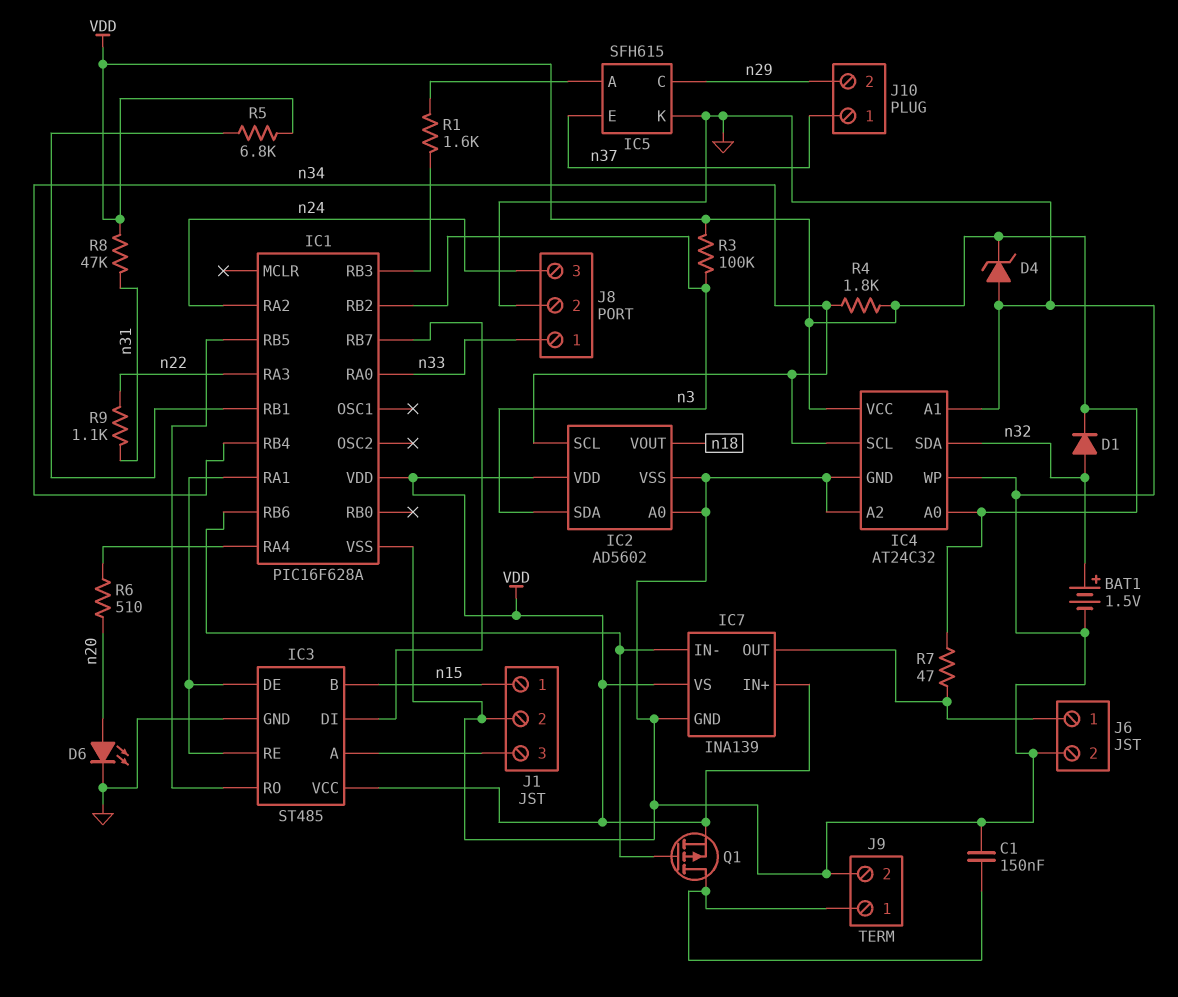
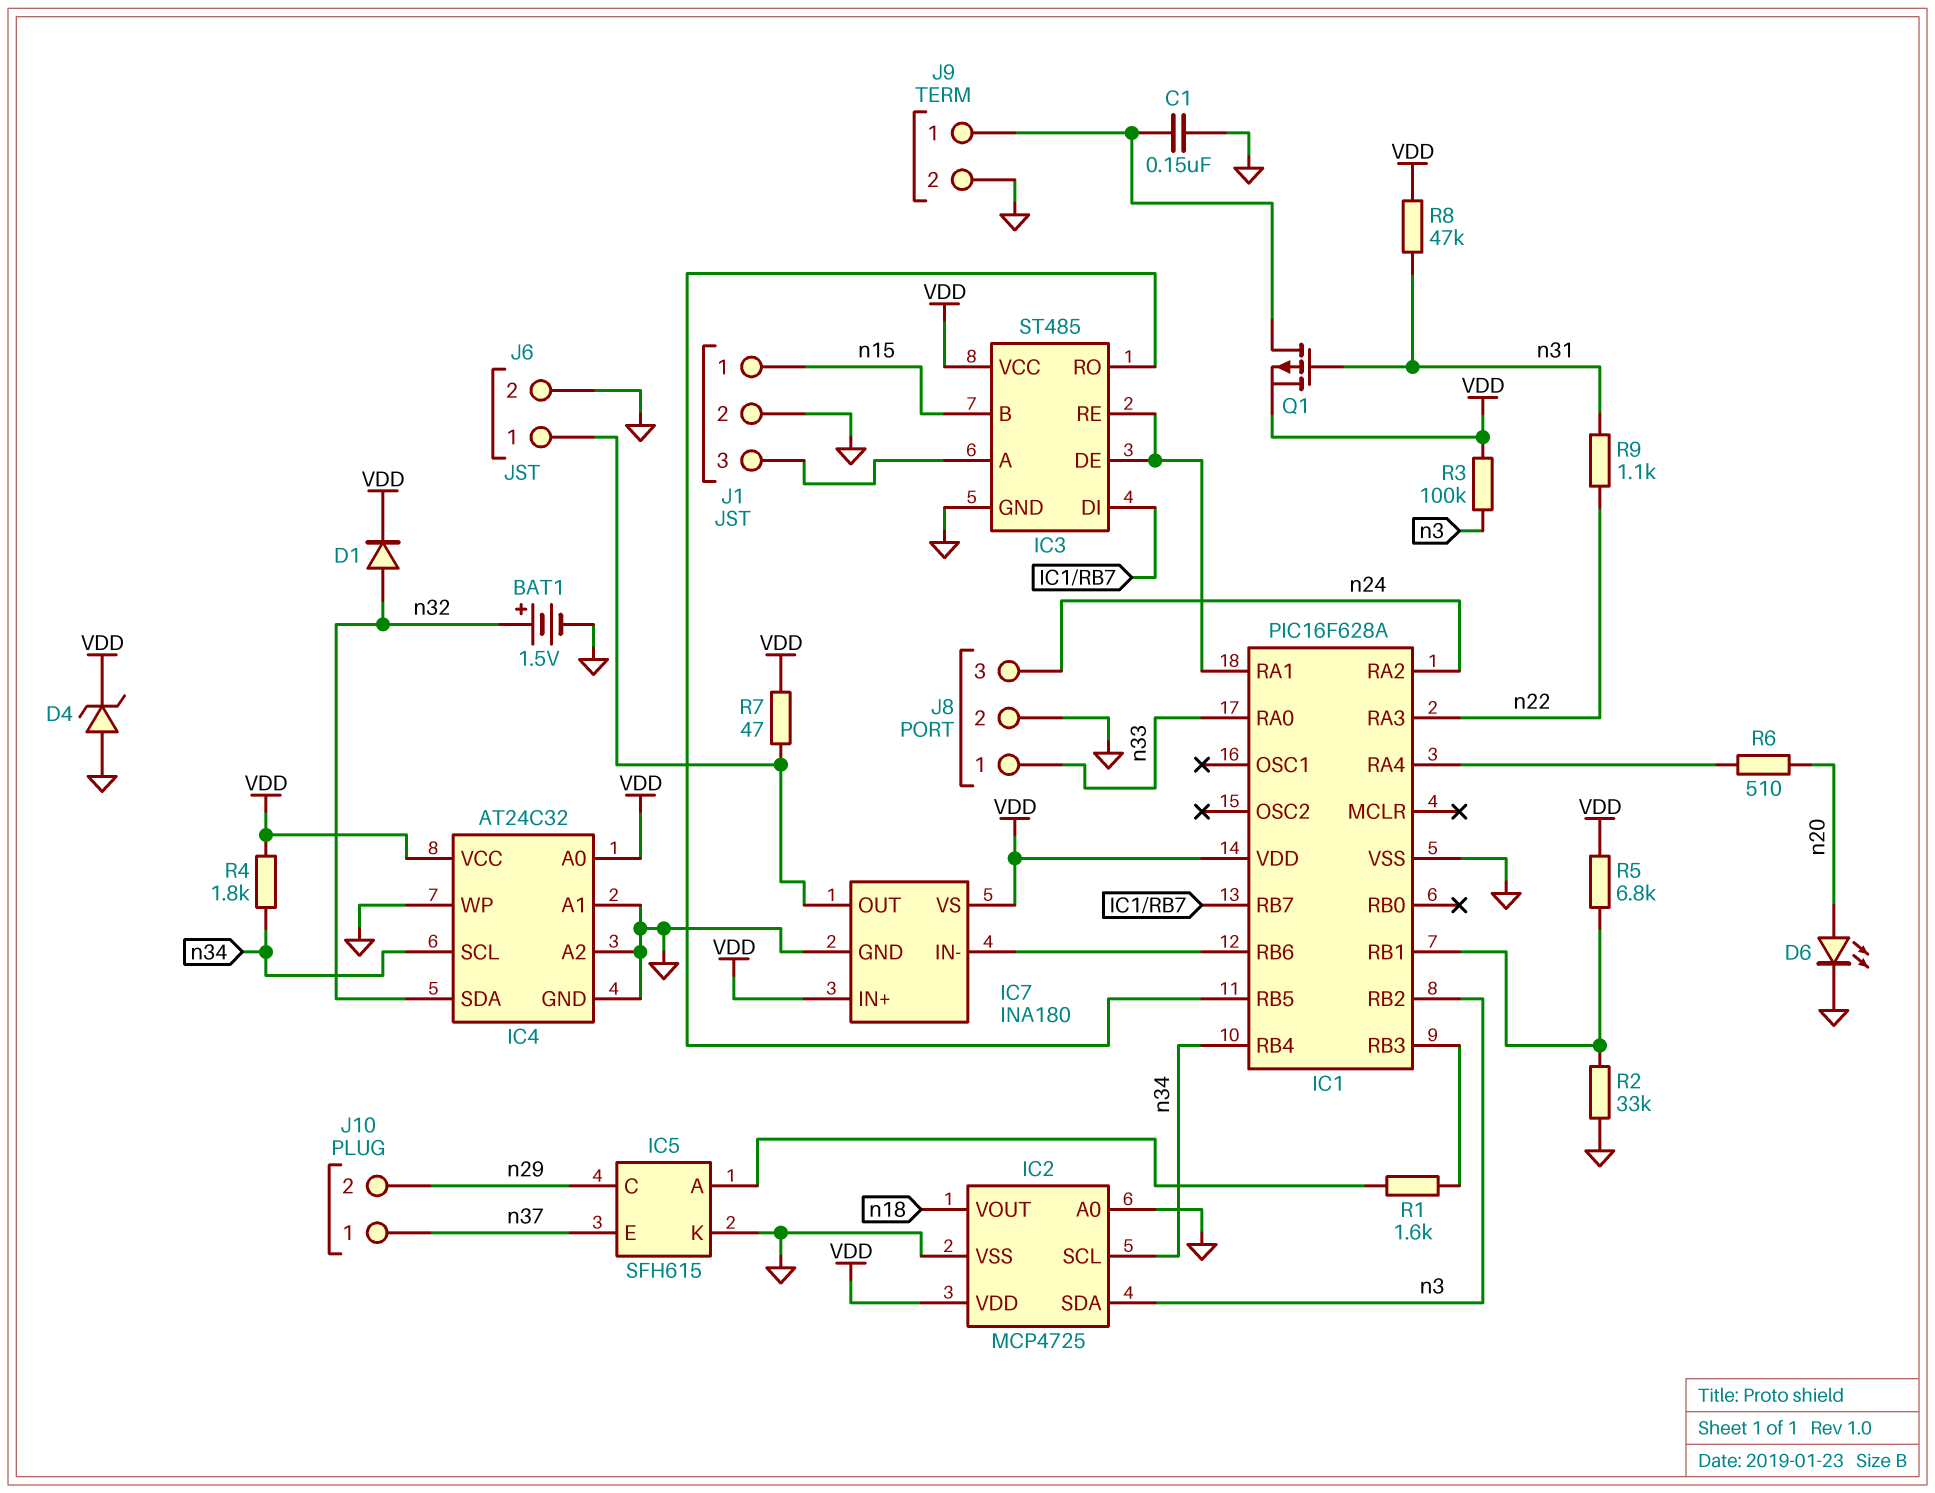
IC2: AD5602 -> MCP4725
IC7: INA139 -> INA180
Q1: PMOS (G IC1/RB6, D J9/1, S VDD) -> PMOS (G n31, D J9/1, S VDD)
R2: none -> 33k (GND, IC1/RB1)

